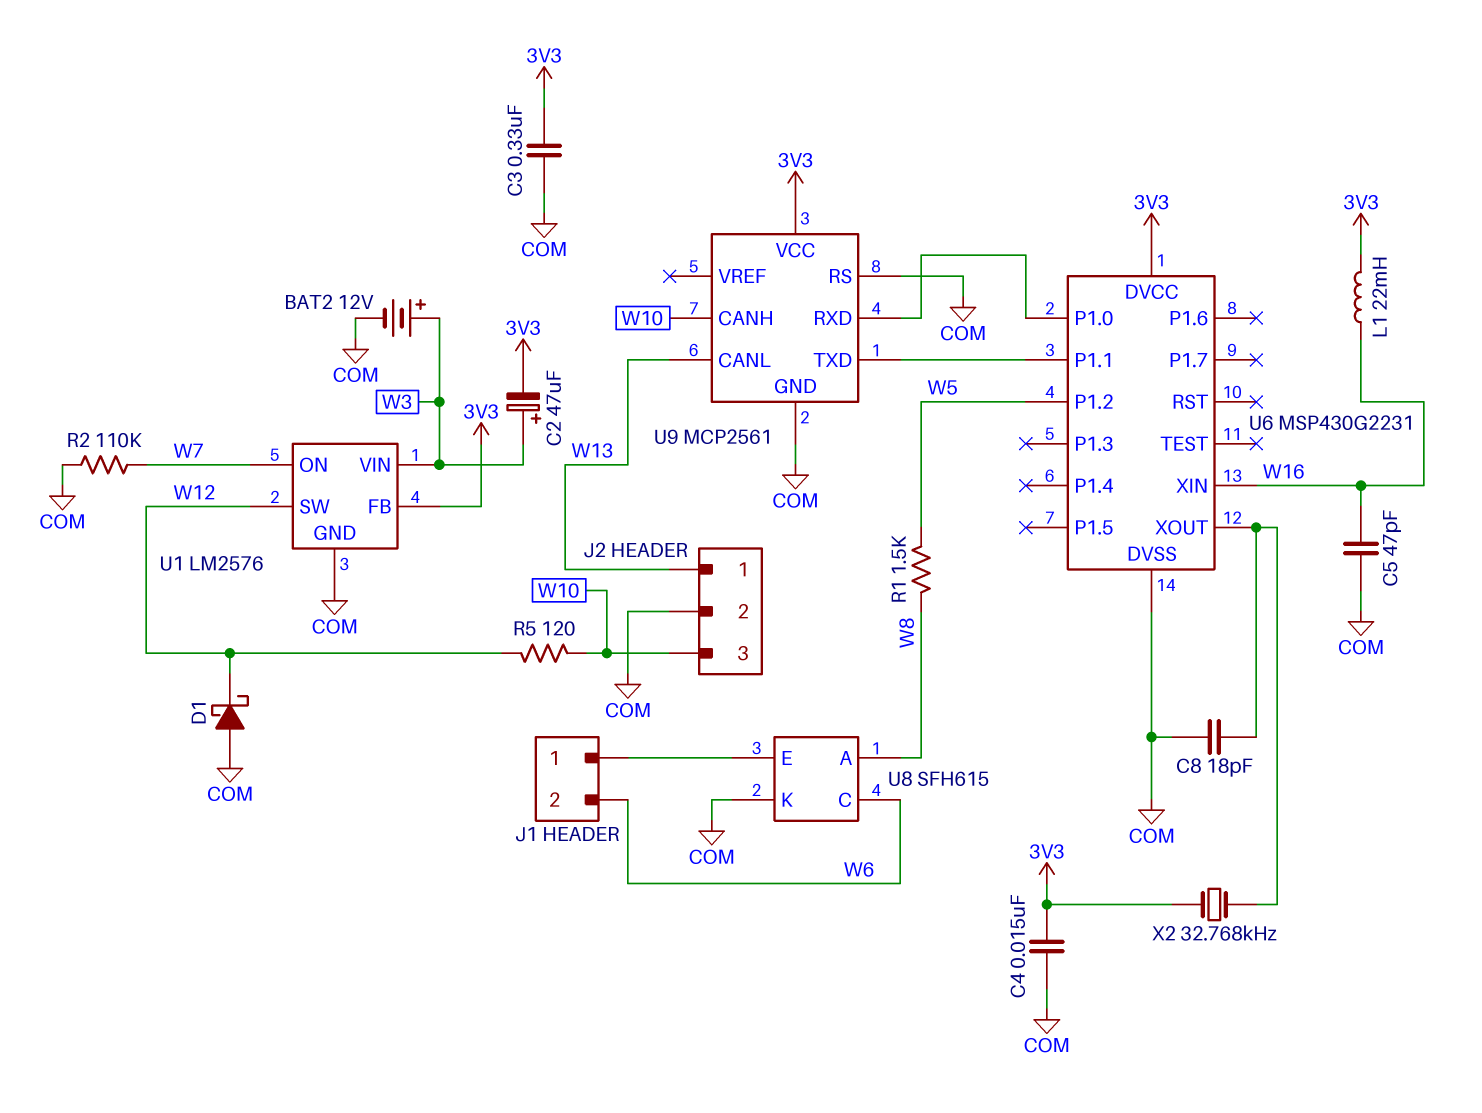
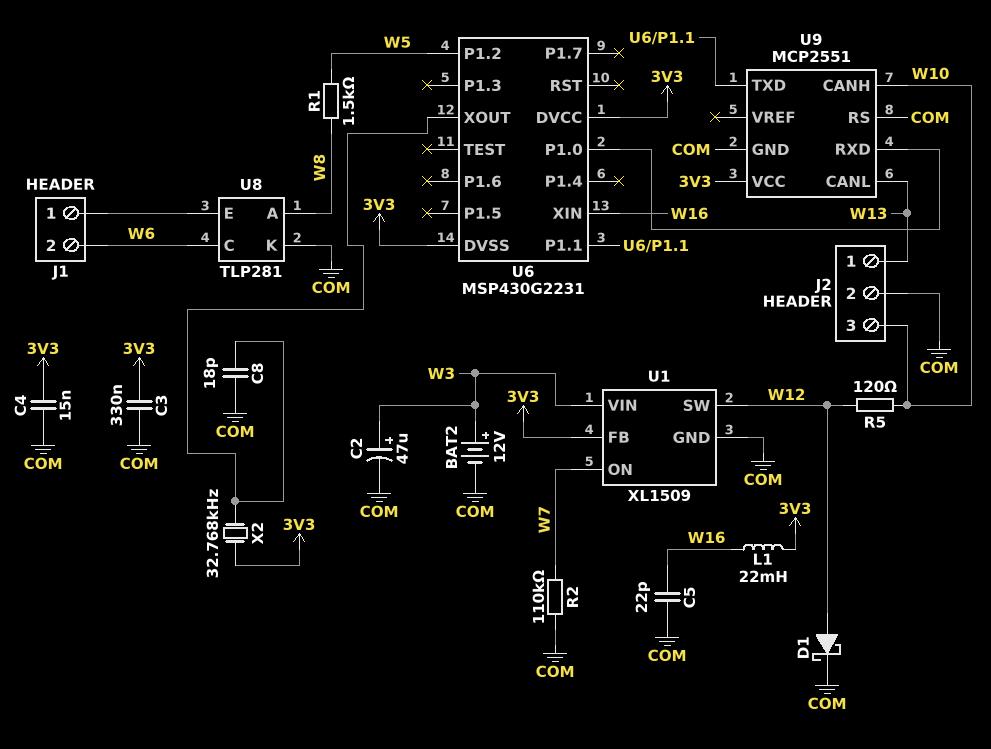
C2: 47uF (plus W3, minus 3V3) -> 47uF (plus W3, minus COM)
C5: 47pF (COM, W16) -> 22pF (COM, W16)
D1: schottky (A COM, K W12) -> schottky (A W12, K COM)
U1: LM2576 -> XL1509
U6 pin DVSS: COM -> 3V3
U8: SFH615 -> TLP281
U9: MCP2561 -> MCP2551

